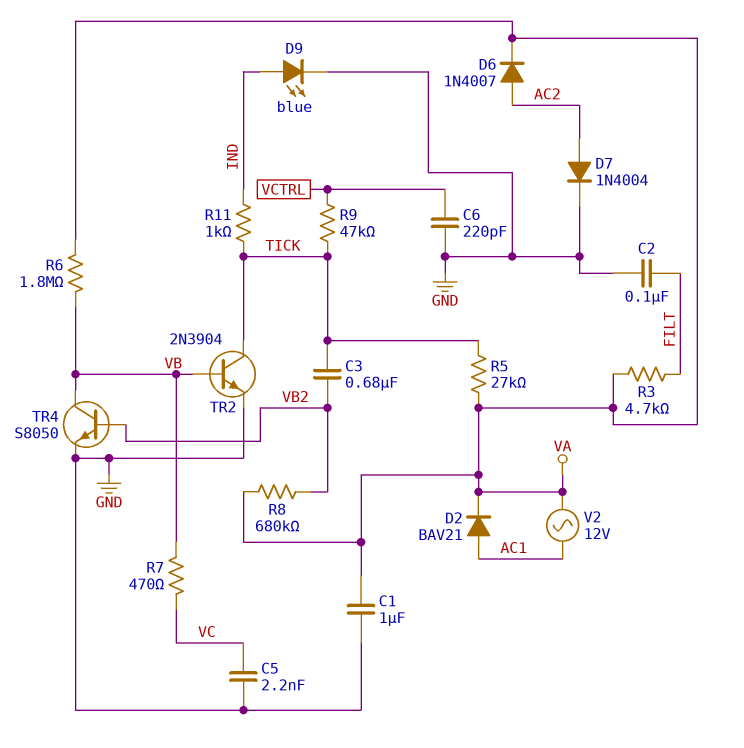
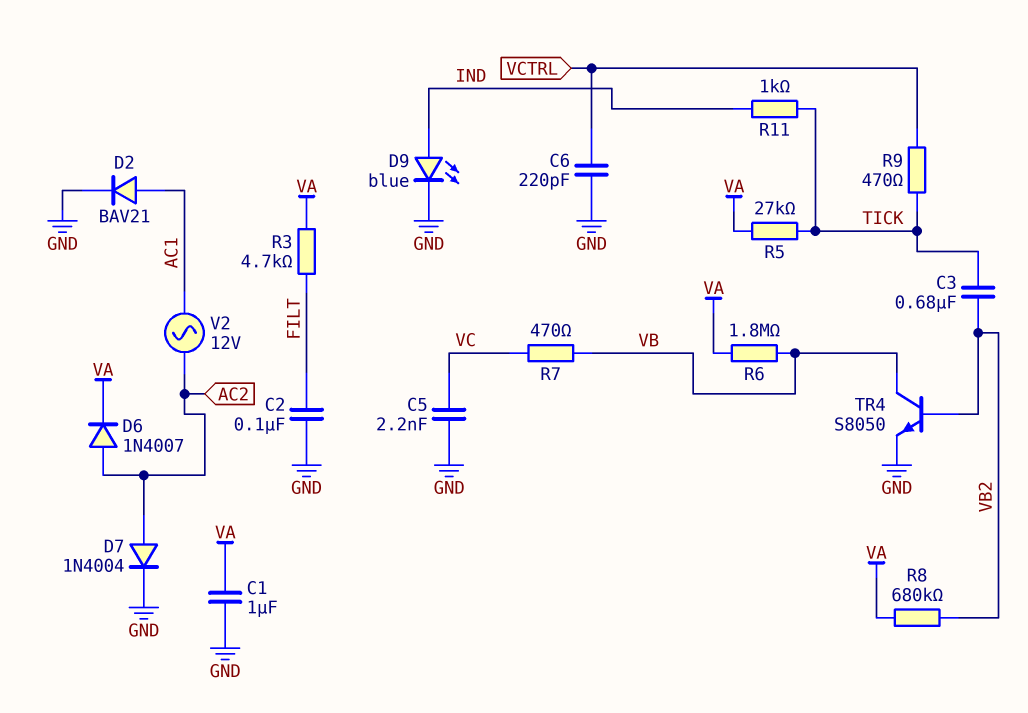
D2: diode BAV21 (A AC1, K VA) -> diode BAV21 (A AC1, K GND)
R9: 47k (TICK, VCTRL) -> 470 (TICK, VCTRL)
TR2: NPN 2N3904 (B VB, C TICK, E GND) -> none
V2: AC 12V (AC1, VA) -> AC 12V (AC1, AC2)

